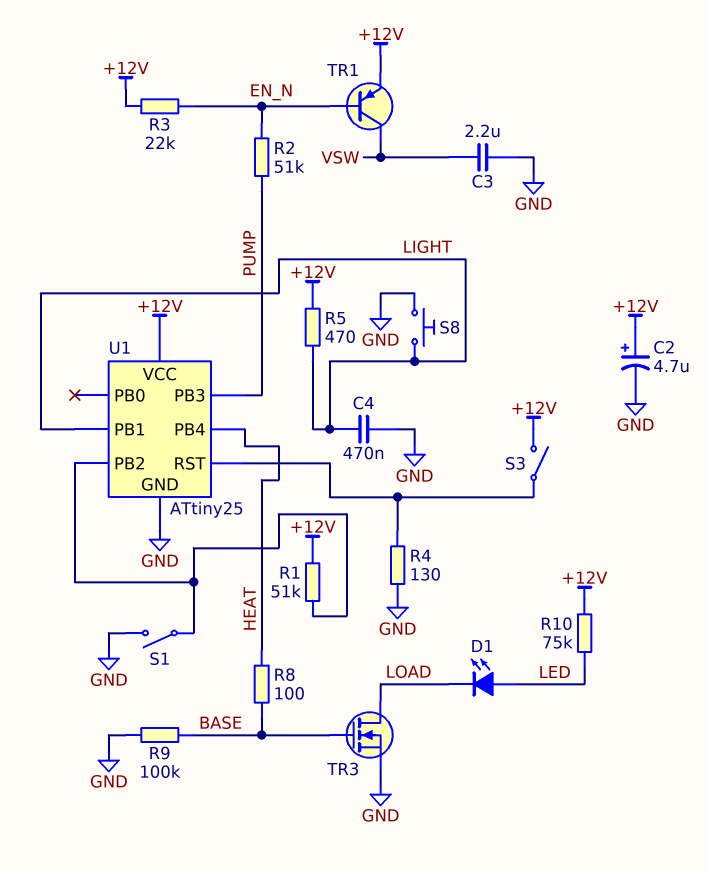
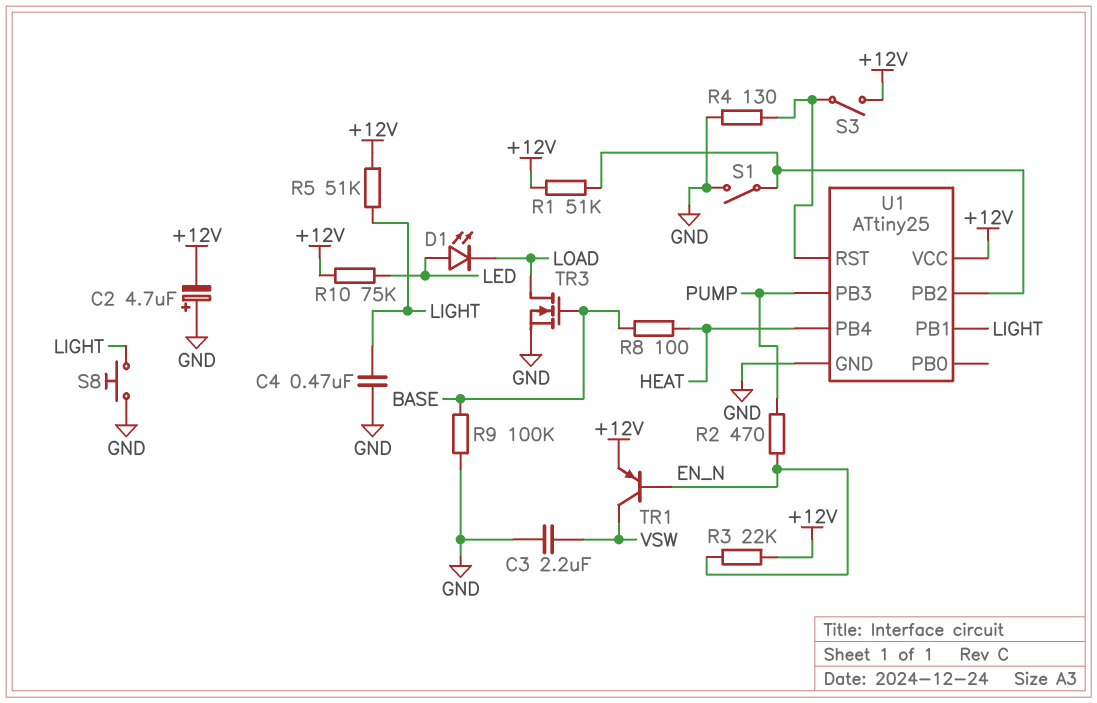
C2: 4.7uF (plus +12V, minus GND) -> 4.7uF (plus GND, minus +12V)
R2: 51k (EN_N, PUMP) -> 470 (EN_N, PUMP)
R5: 470 (+12V, LIGHT) -> 51k (+12V, LIGHT)

